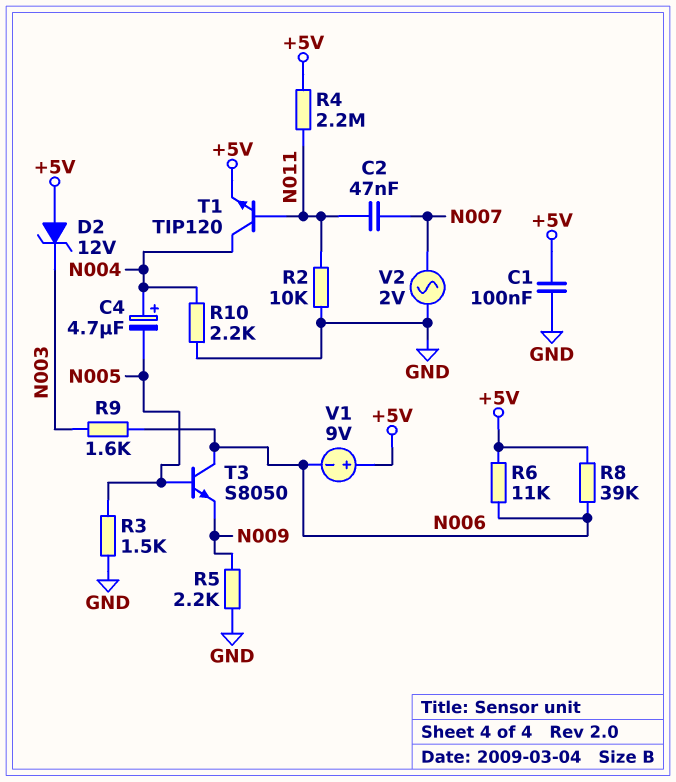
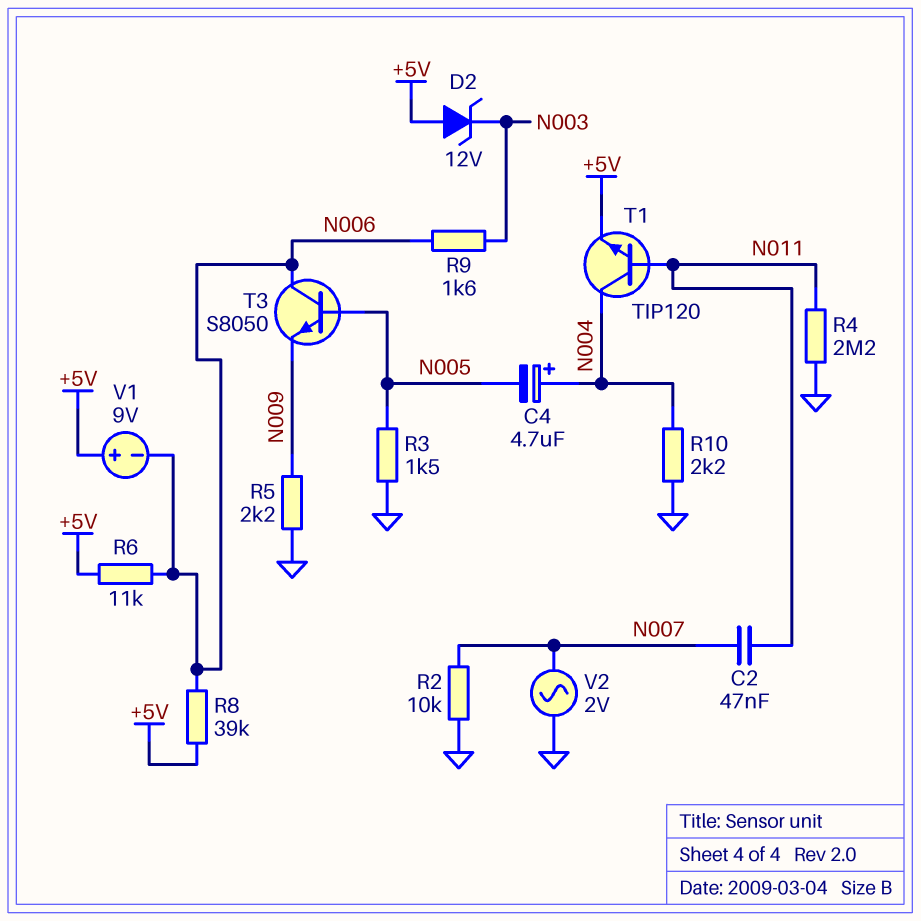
C1: 100nF (+5V, GND) -> none
R2: 10k (GND, N011) -> 10k (GND, N007)
R4: 2.2M (+5V, N011) -> 2.2M (GND, N011)

